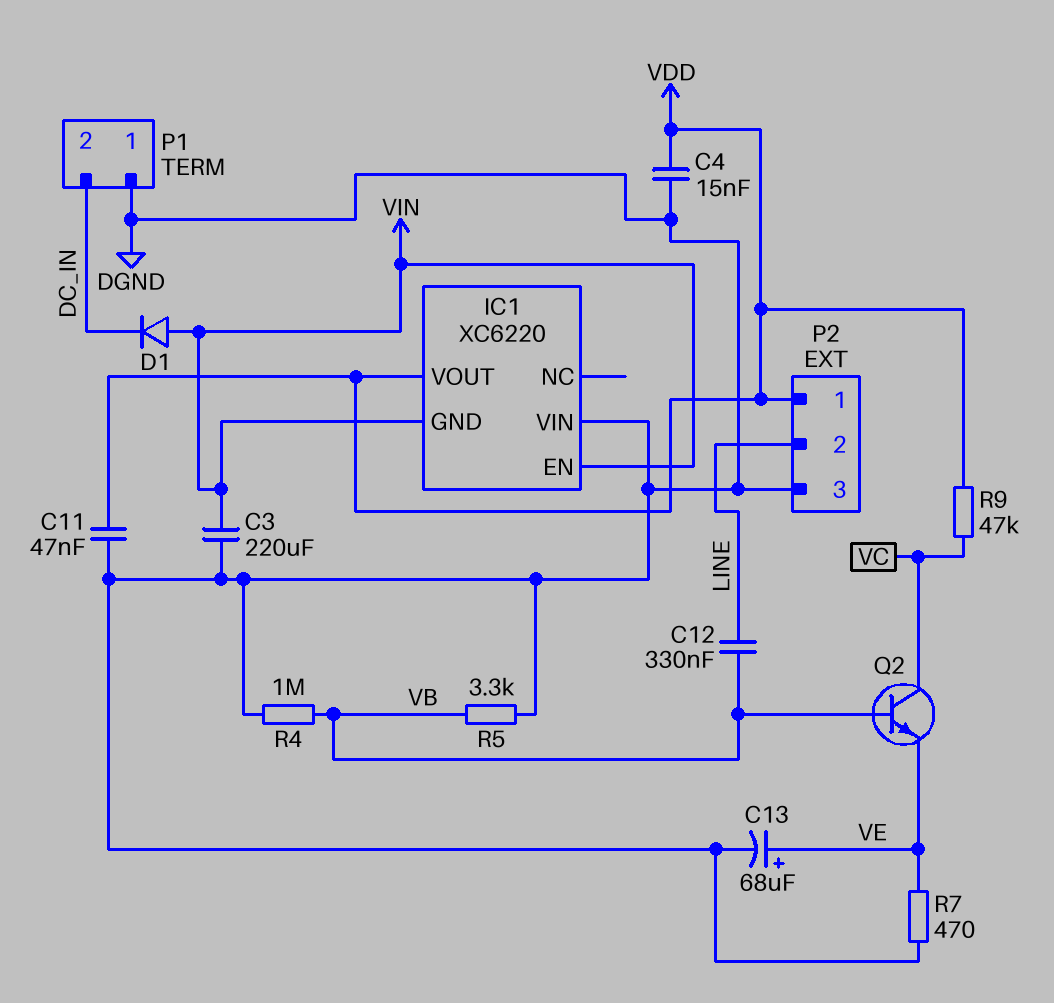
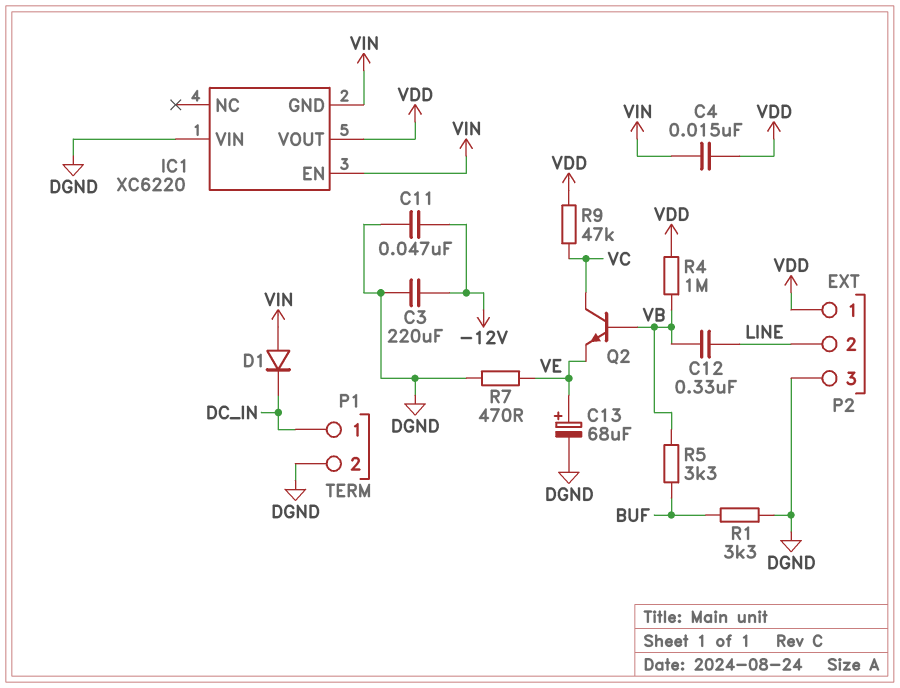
C3: 220uF (DGND, VIN) -> 220uF (-12V, DGND)
C4: 15nF (DGND, VDD) -> 15nF (VDD, VIN)
C11: 47nF (DGND, VDD) -> 47nF (-12V, DGND)
P1 pin 1: DGND -> DC_IN
P1 pin 2: DC_IN -> DGND
R1: none -> 3.3k (BUF, DGND)
R4: 1M (DGND, VB) -> 1M (VB, VDD)
R5: 3.3k (DGND, VB) -> 3.3k (BUF, VB)

